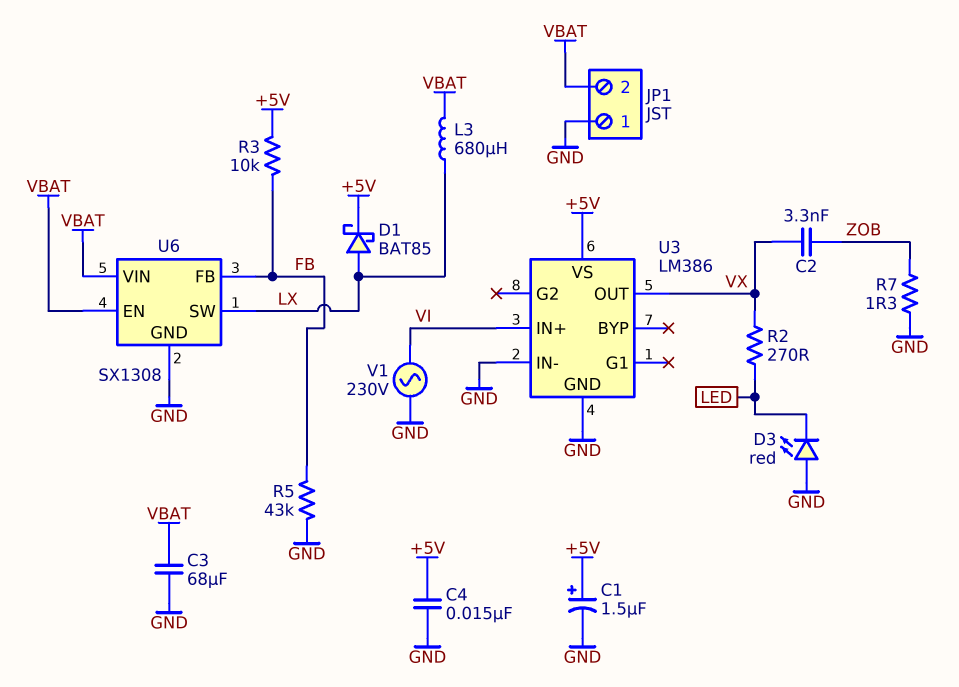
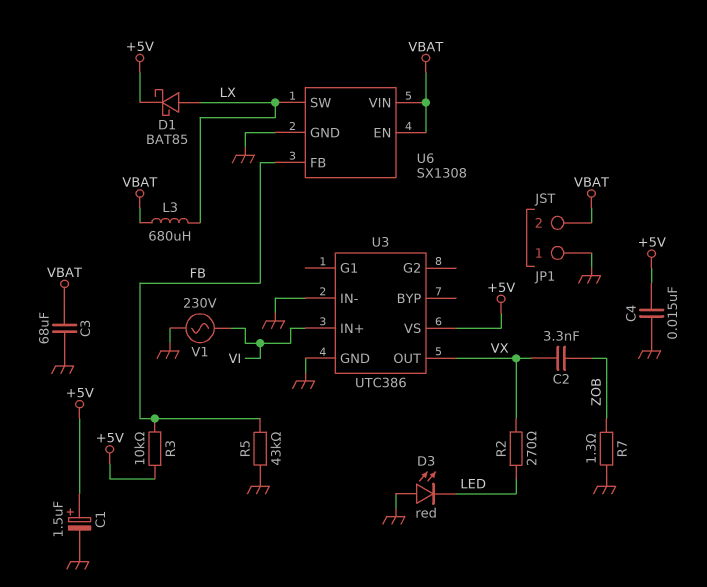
U3: LM386 -> UTC386

